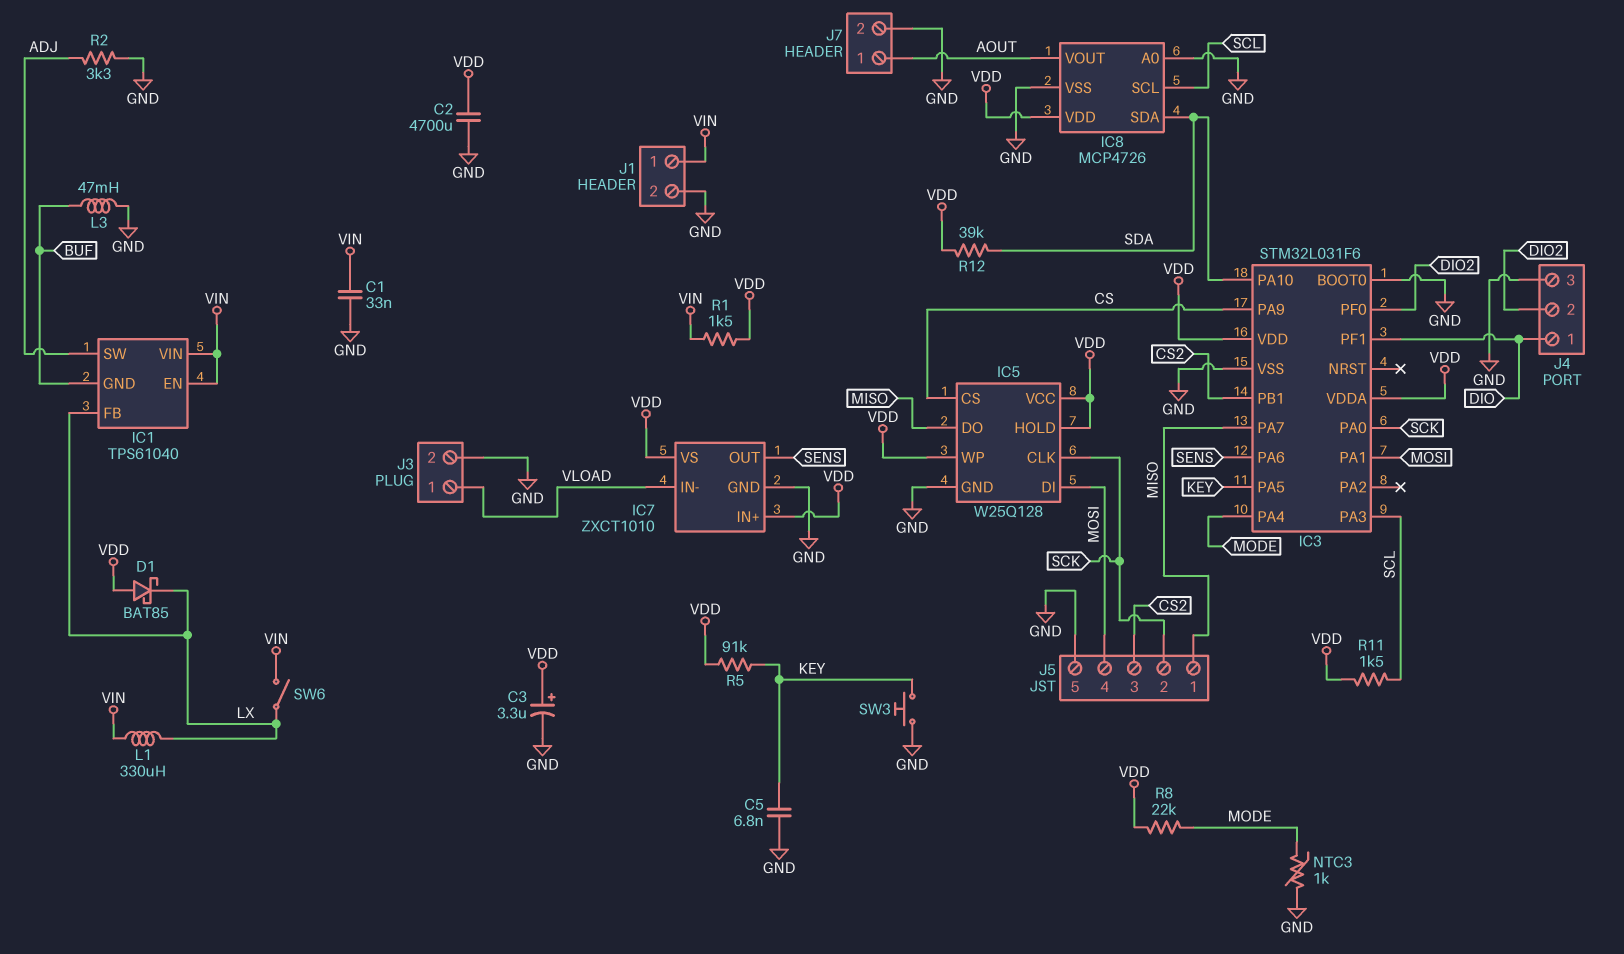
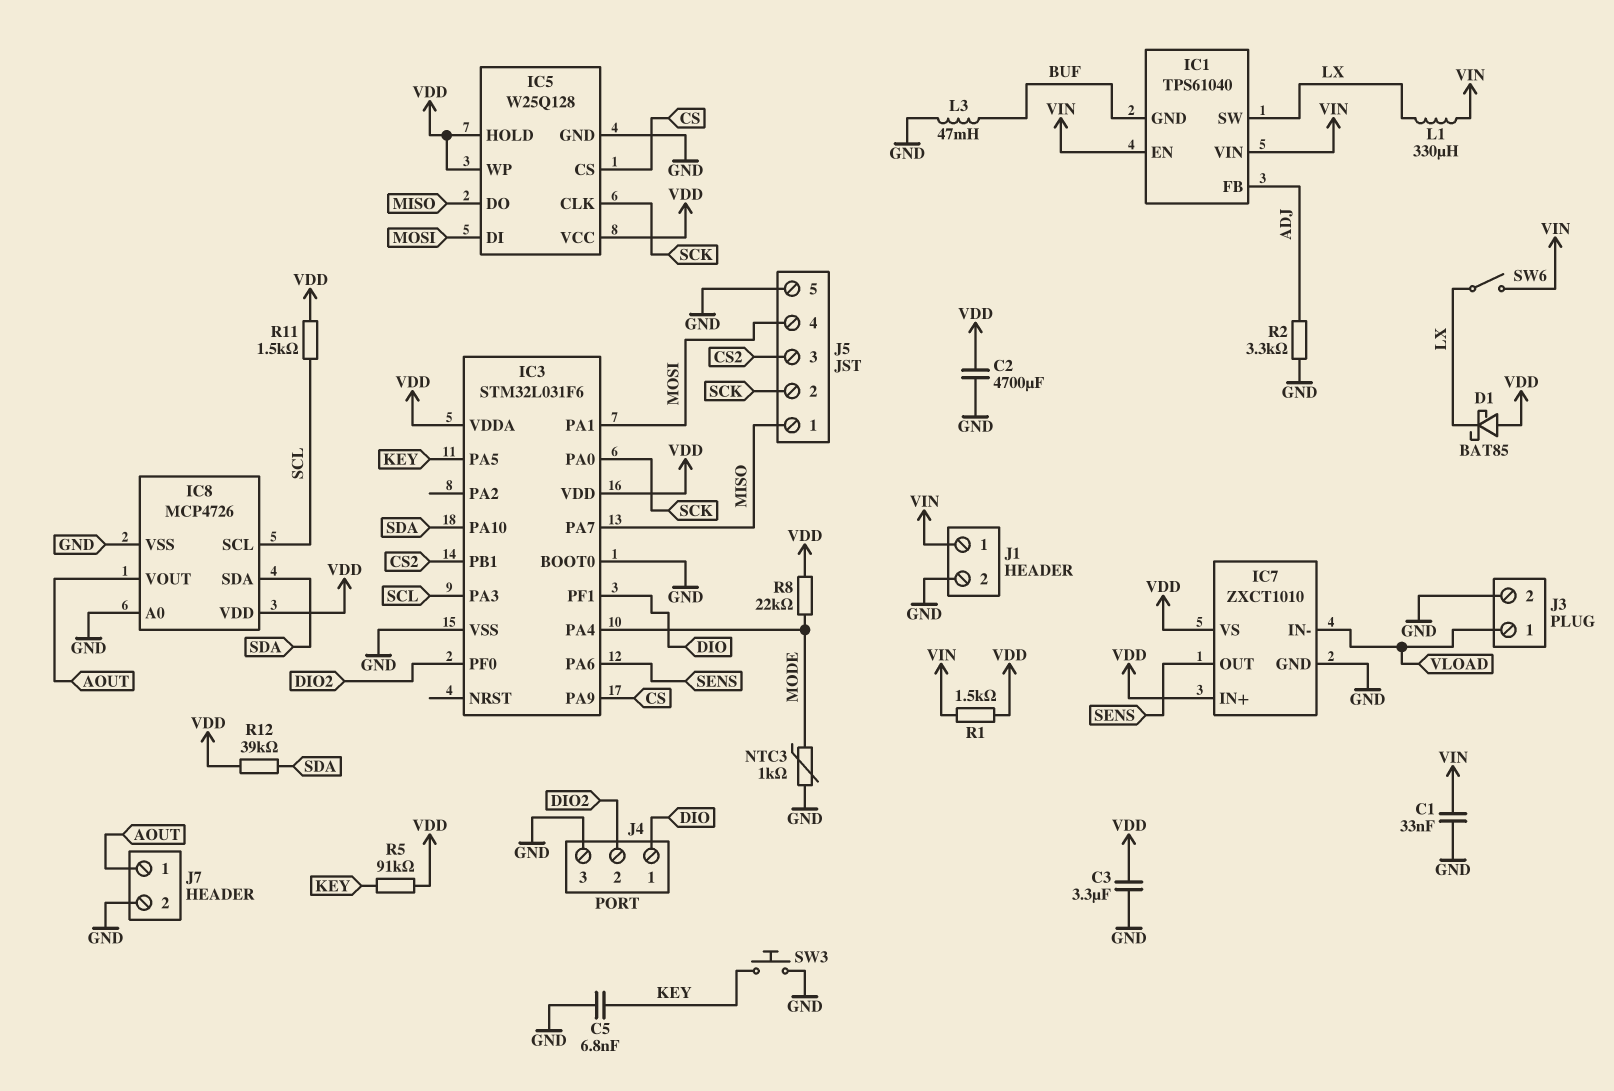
C3: 3.3uF (plus VDD, minus GND) -> 3.3uF (GND, VDD)
IC1 pin FB: LX -> ADJ
IC1 pin SW: ADJ -> LX

